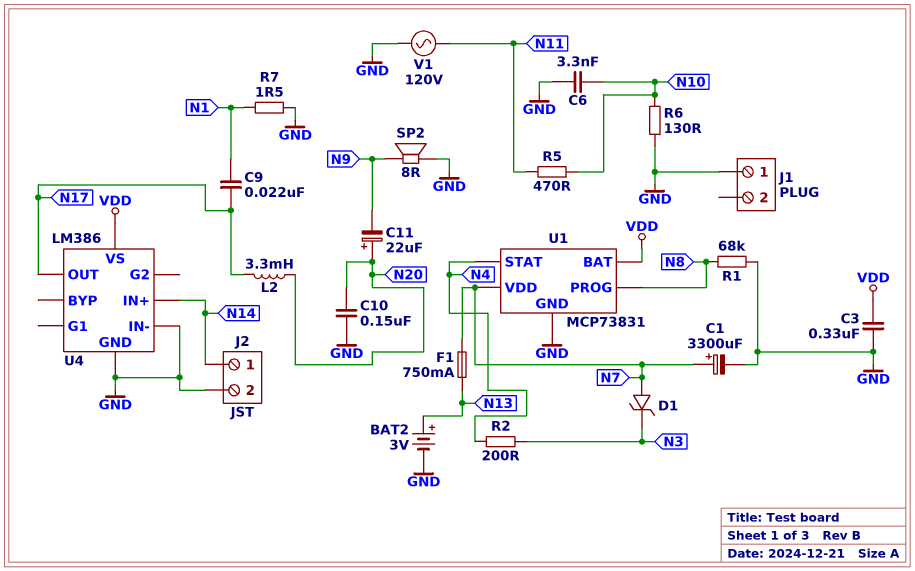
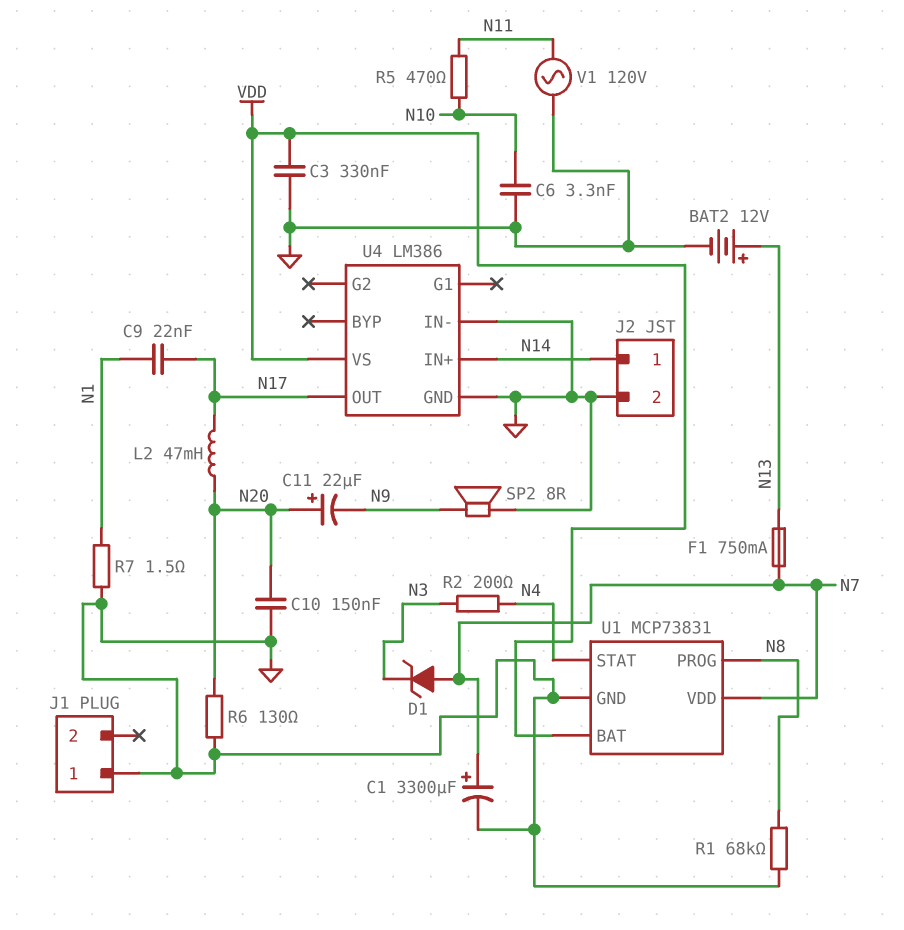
BAT2: 3V (plus N13, minus GND) -> 12V (plus N13, minus GND)
L2: 3.3mH (N17, N20) -> 47mH (N17, N20)
R6: 130 (GND, N10) -> 130 (GND, N20)

